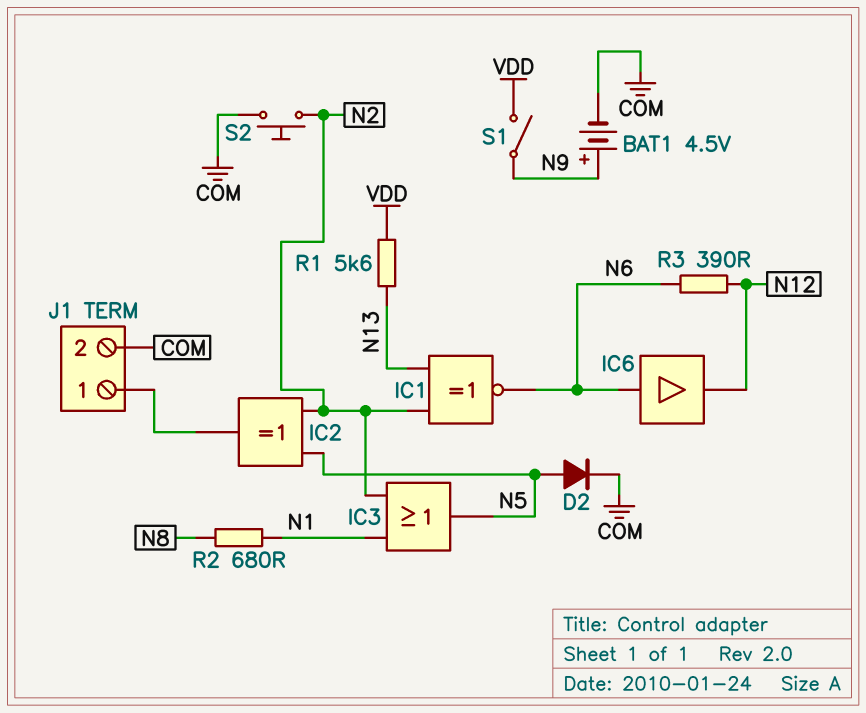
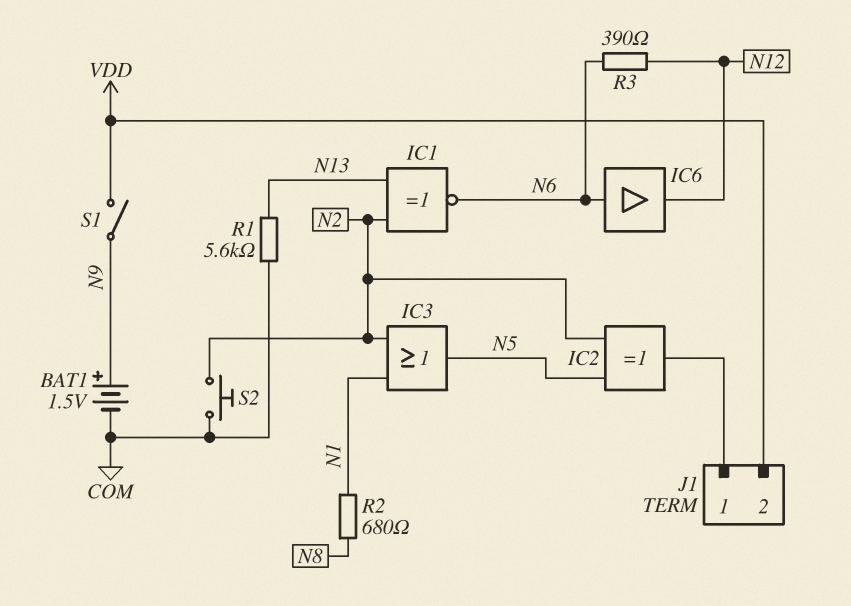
BAT1: 4.5V (plus N9, minus COM) -> 1.5V (plus N9, minus COM)
D2: diode (A N5, K COM) -> none
J1 pin 2: COM -> VDD
R1: 5.6k (N13, VDD) -> 5.6k (COM, N13)

